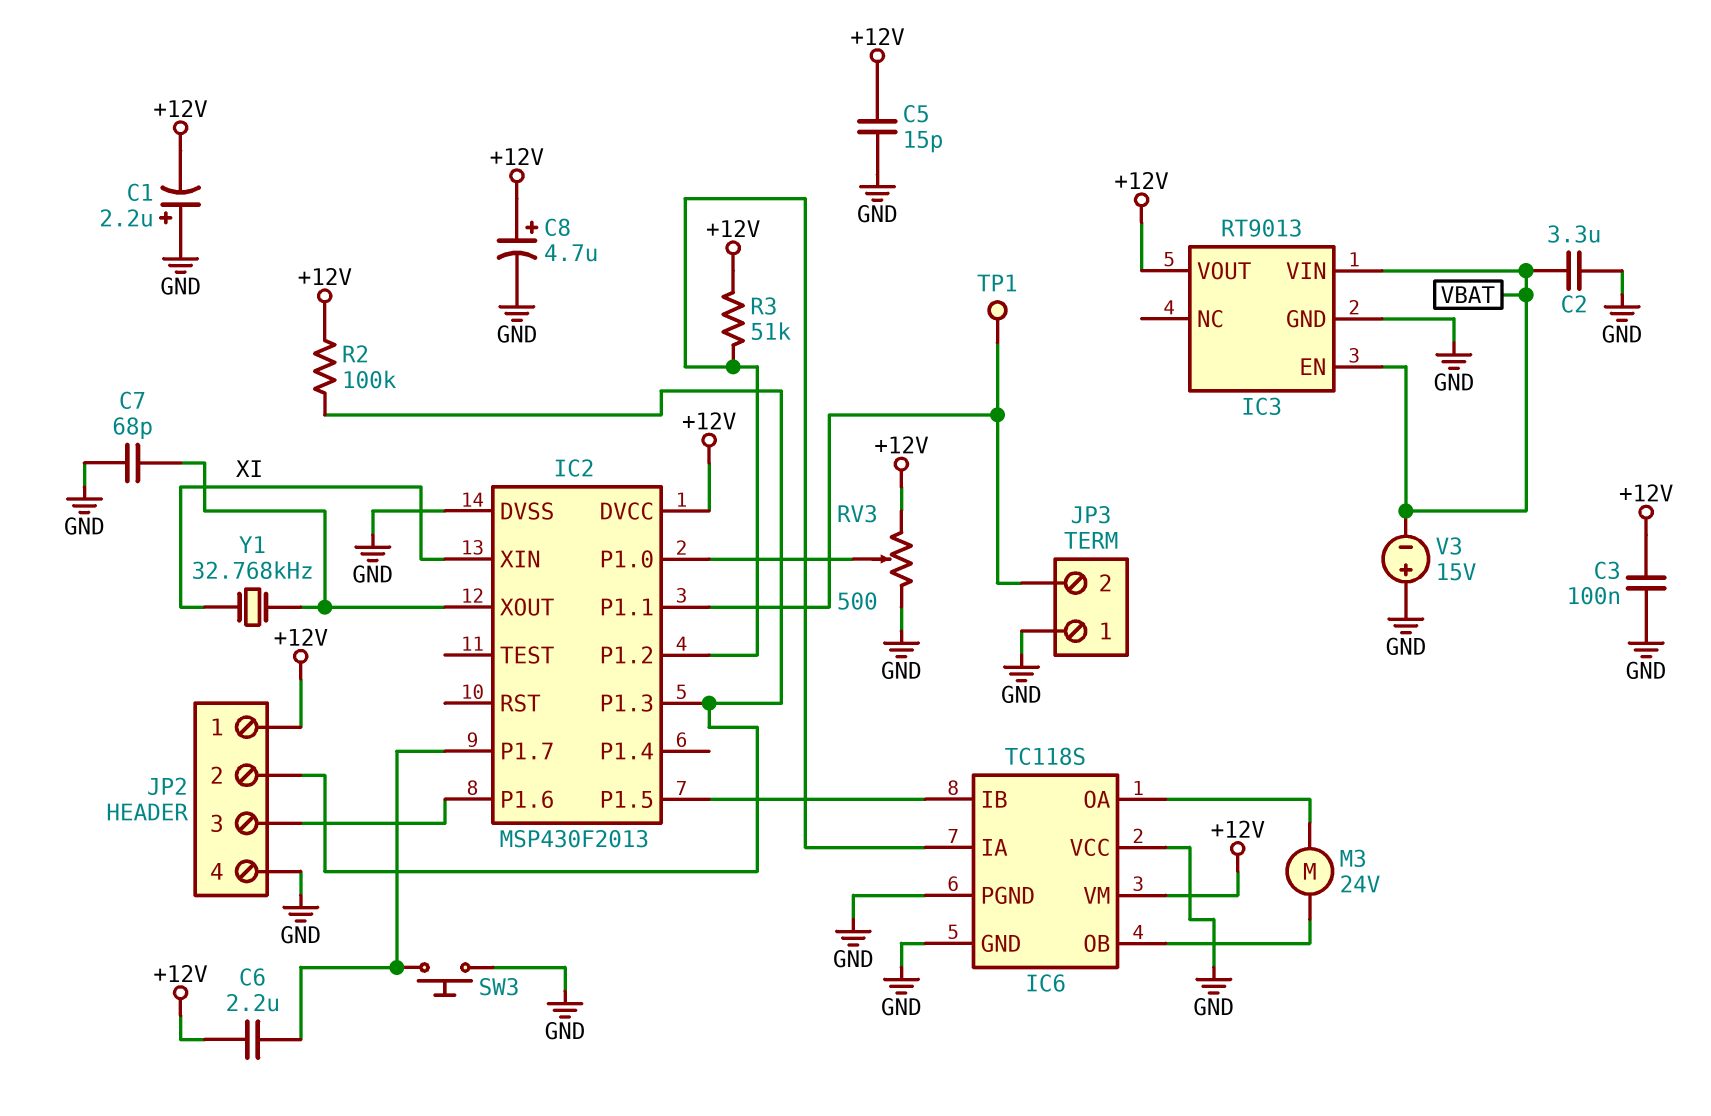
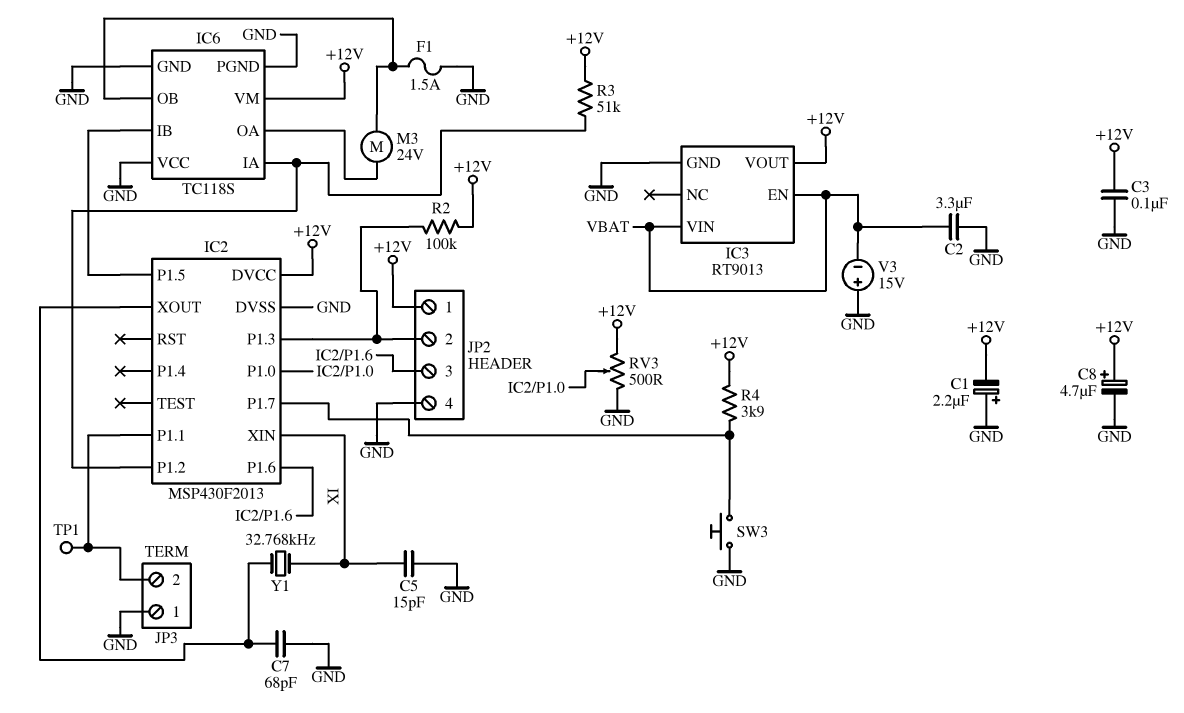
C5: 15pF (+12V, GND) -> 15pF (GND, XI)
C6: 2.2uF (+12V, IC2/P1.7) -> none
F1: none -> 1.5A (GND, IC6/OB)
R4: none -> 3.9k (+12V, IC2/P1.7)

